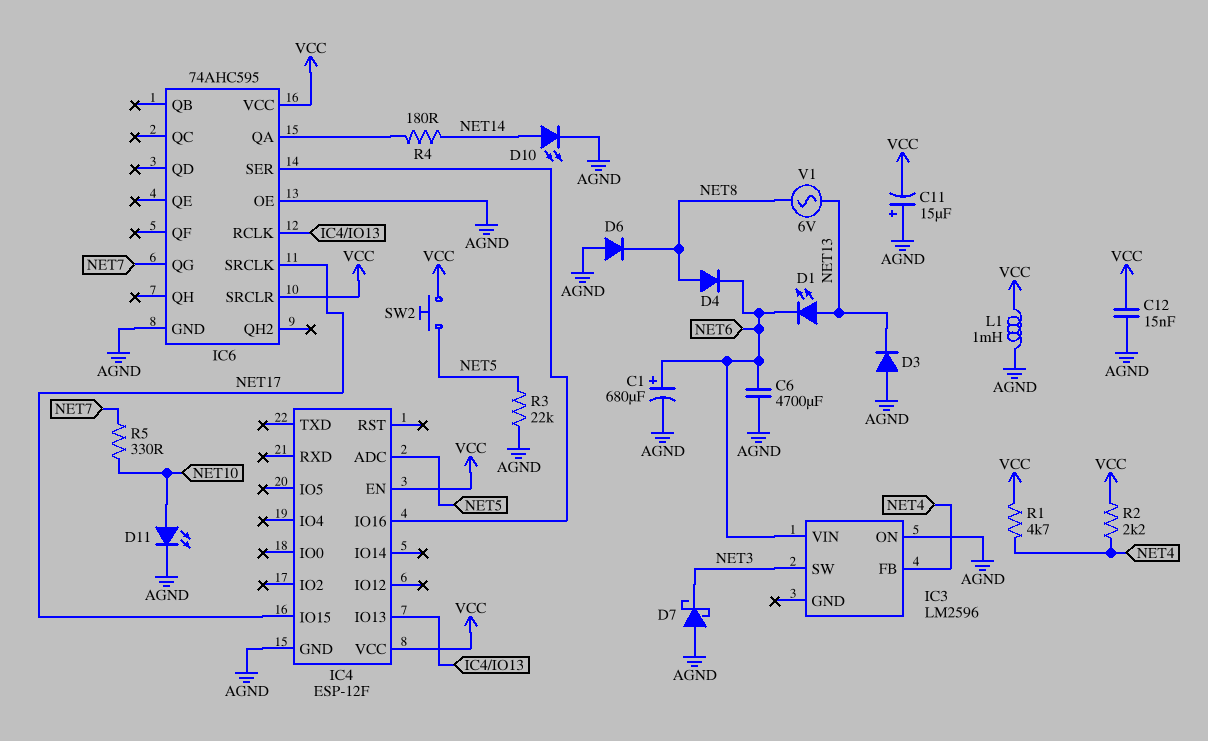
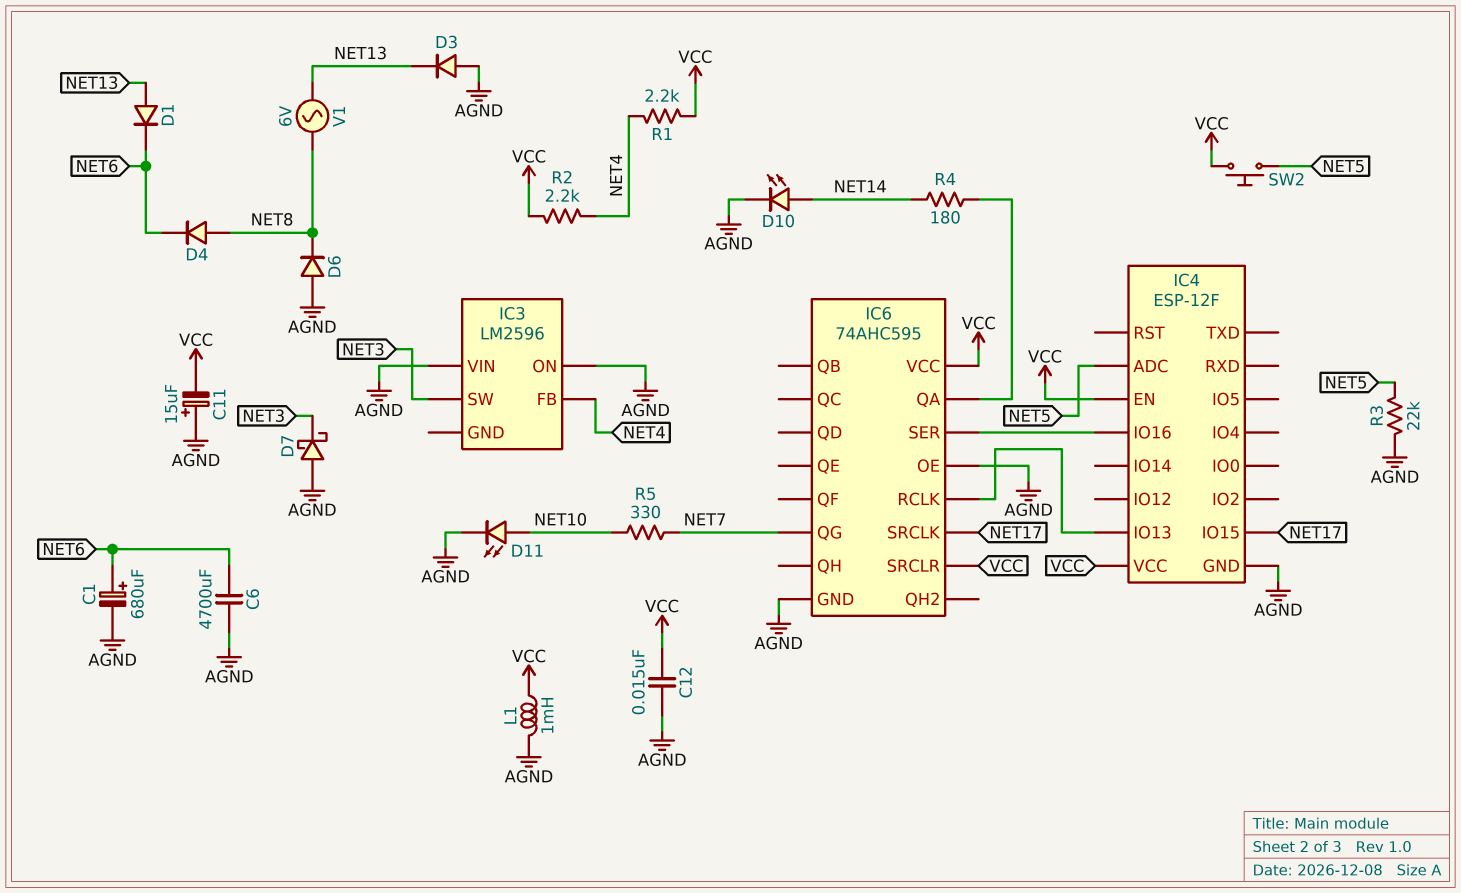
D1: LED (A NET13, K NET6) -> diode (A NET13, K NET6)
IC3 pin VIN: NET6 -> AGND
R1: 4.7k (NET4, VCC) -> 2.2k (NET4, VCC)

